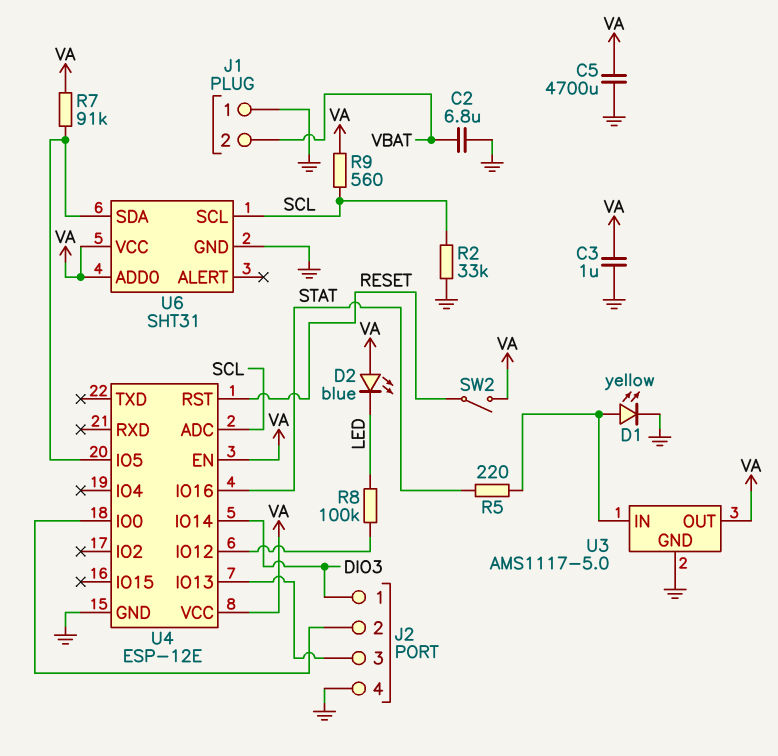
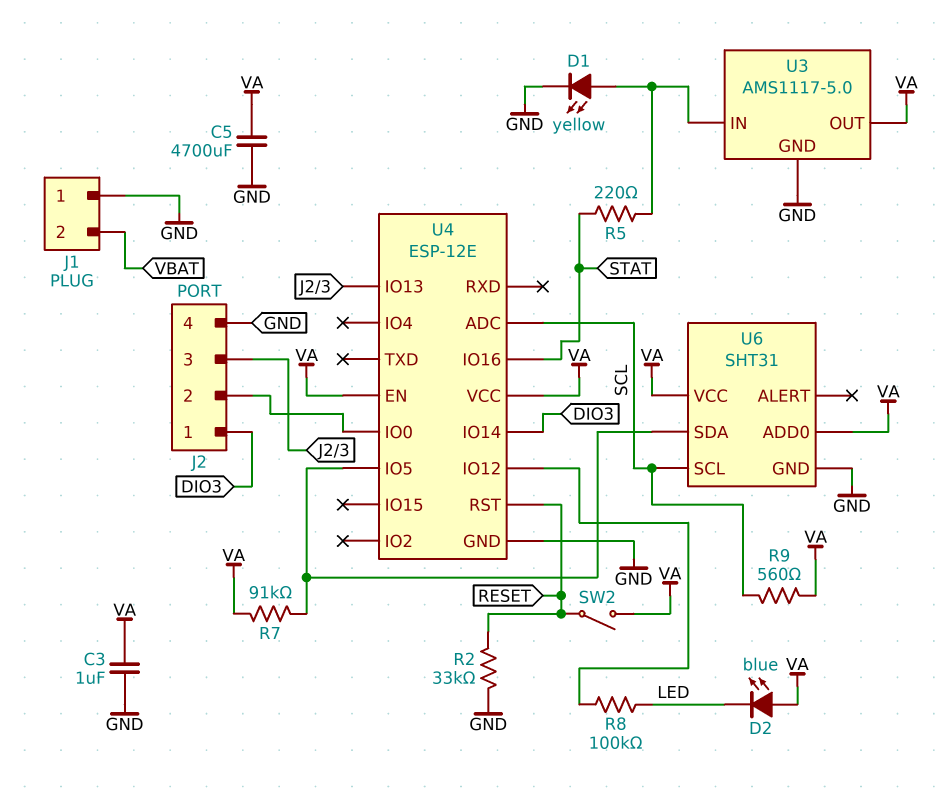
C2: 6.8uF (GND, VBAT) -> none
R2: 33k (GND, SCL) -> 33k (GND, RESET)

